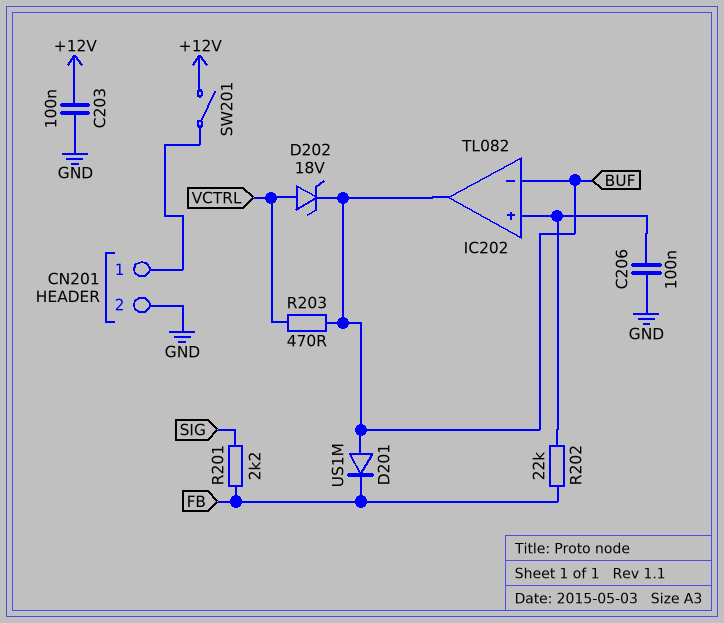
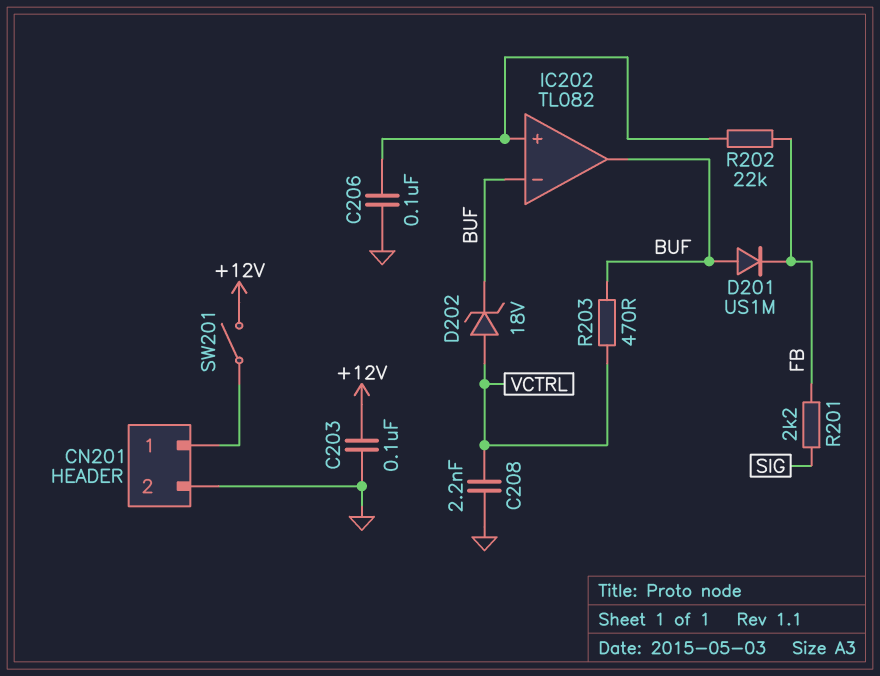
C208: none -> 2.2nF (GND, VCTRL)

